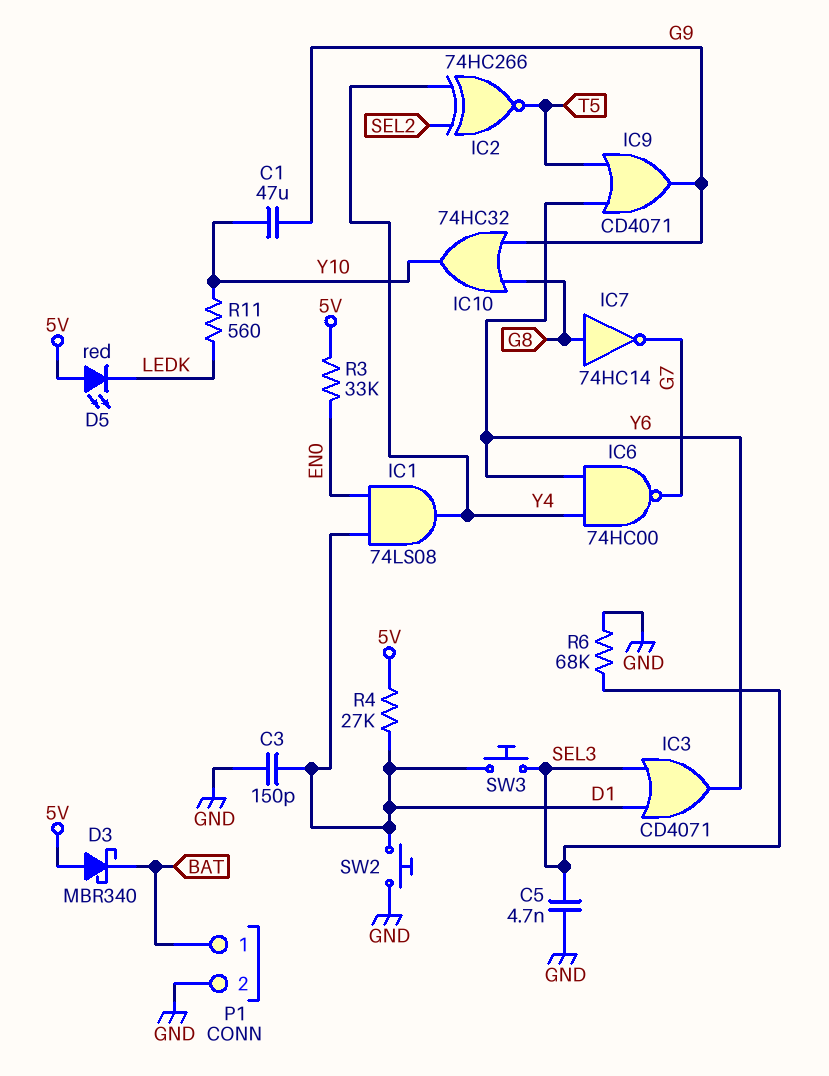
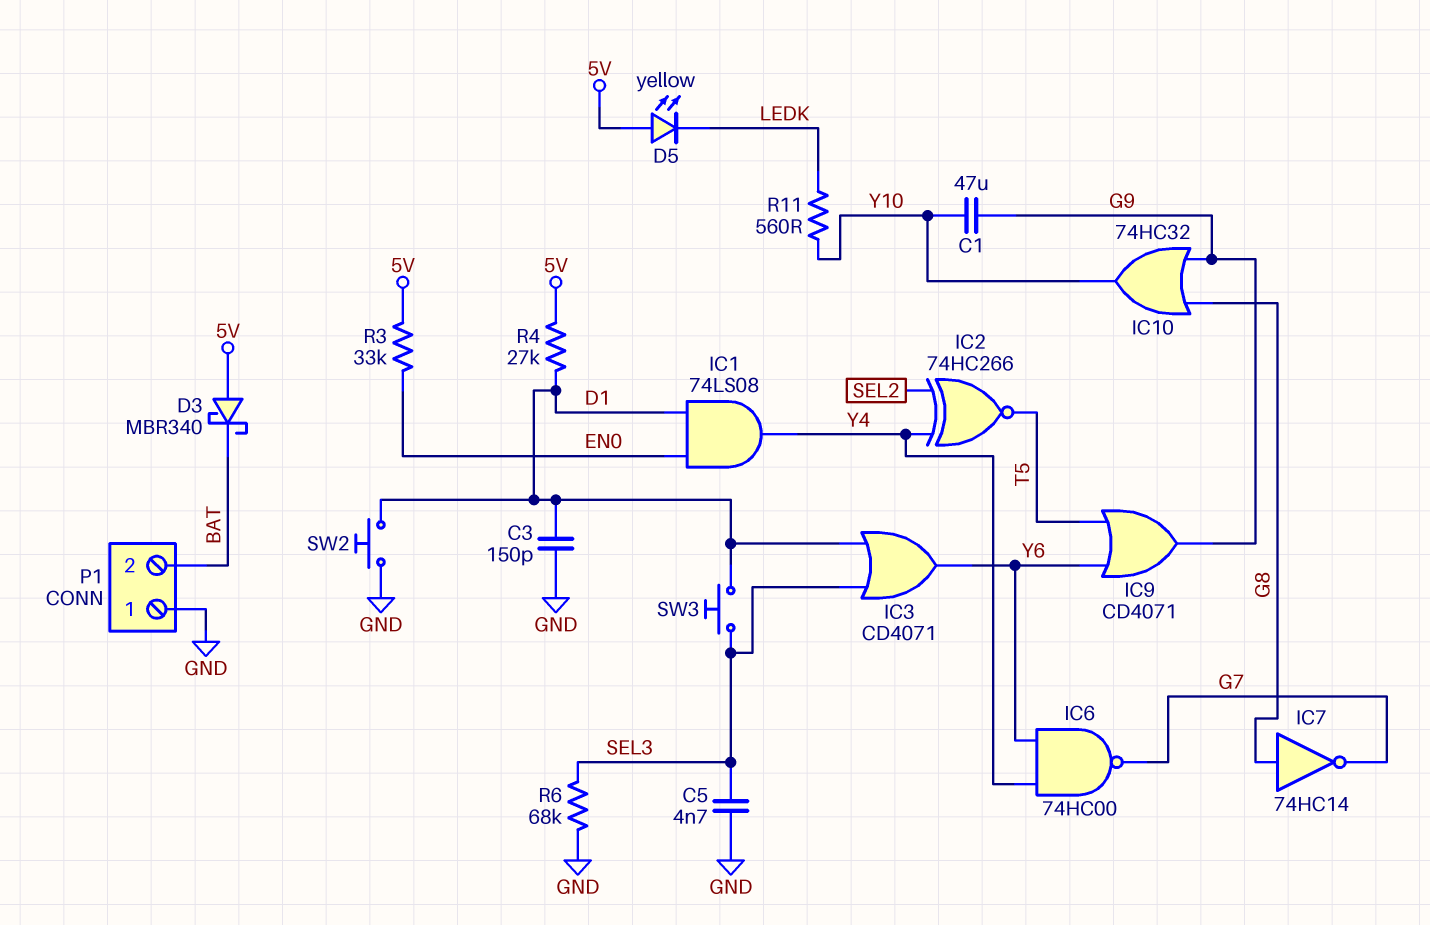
D5: LED red (A 5V, K LEDK) -> LED yellow (A 5V, K LEDK)
P1 pin 1: BAT -> GND
P1 pin 2: GND -> BAT

